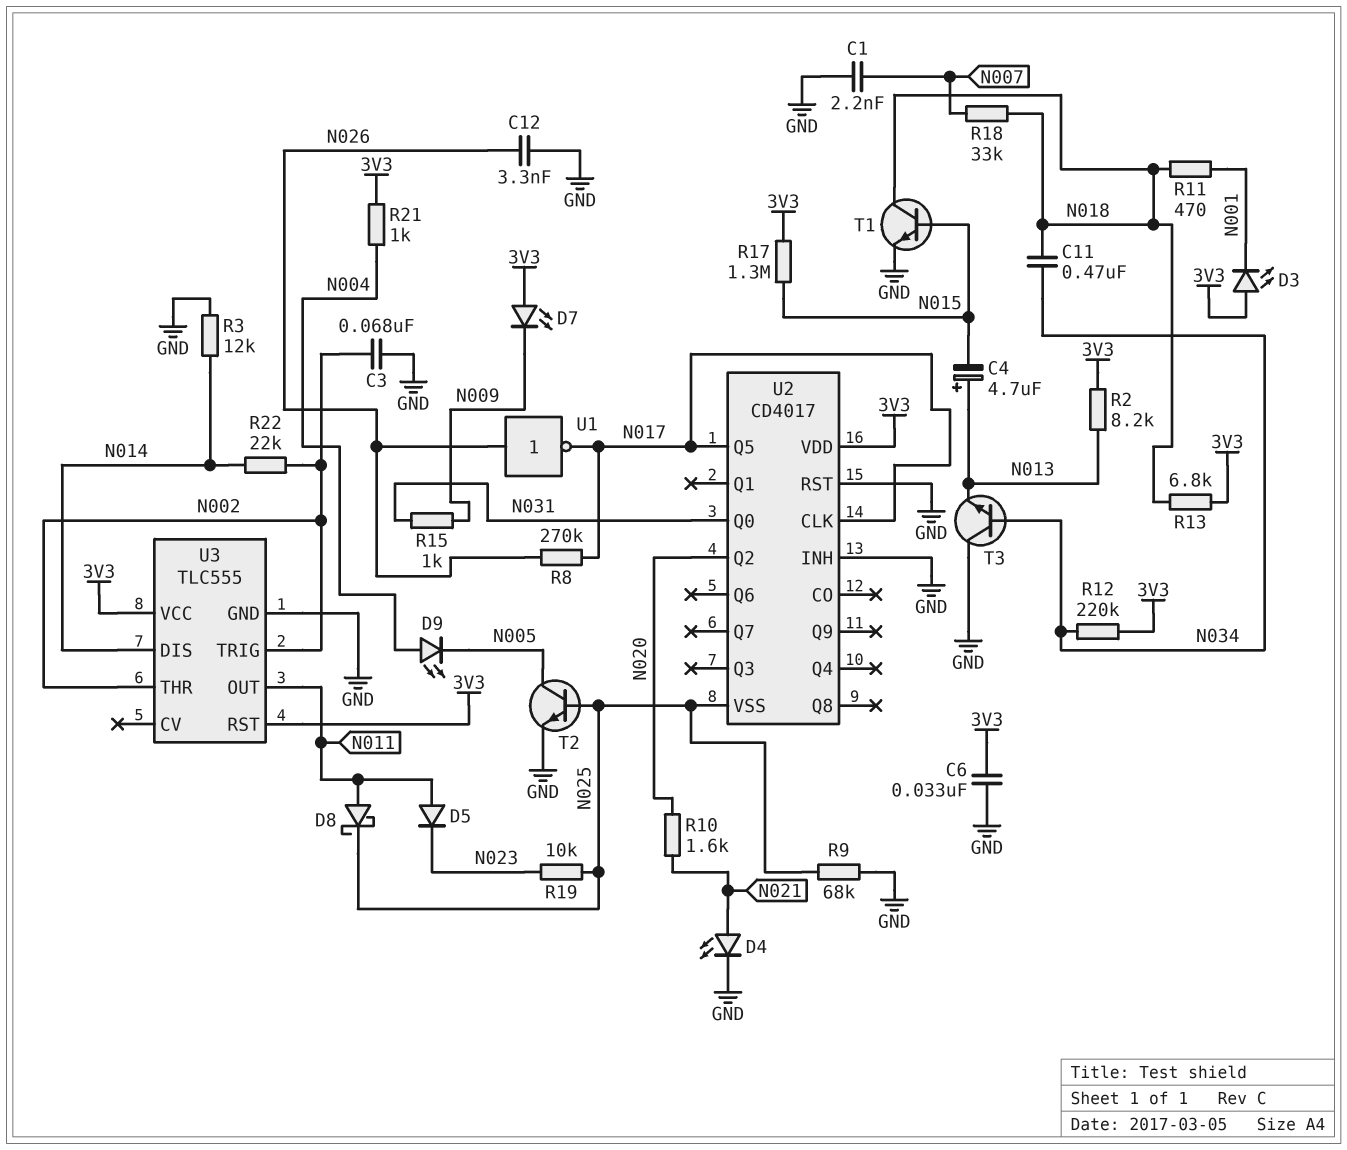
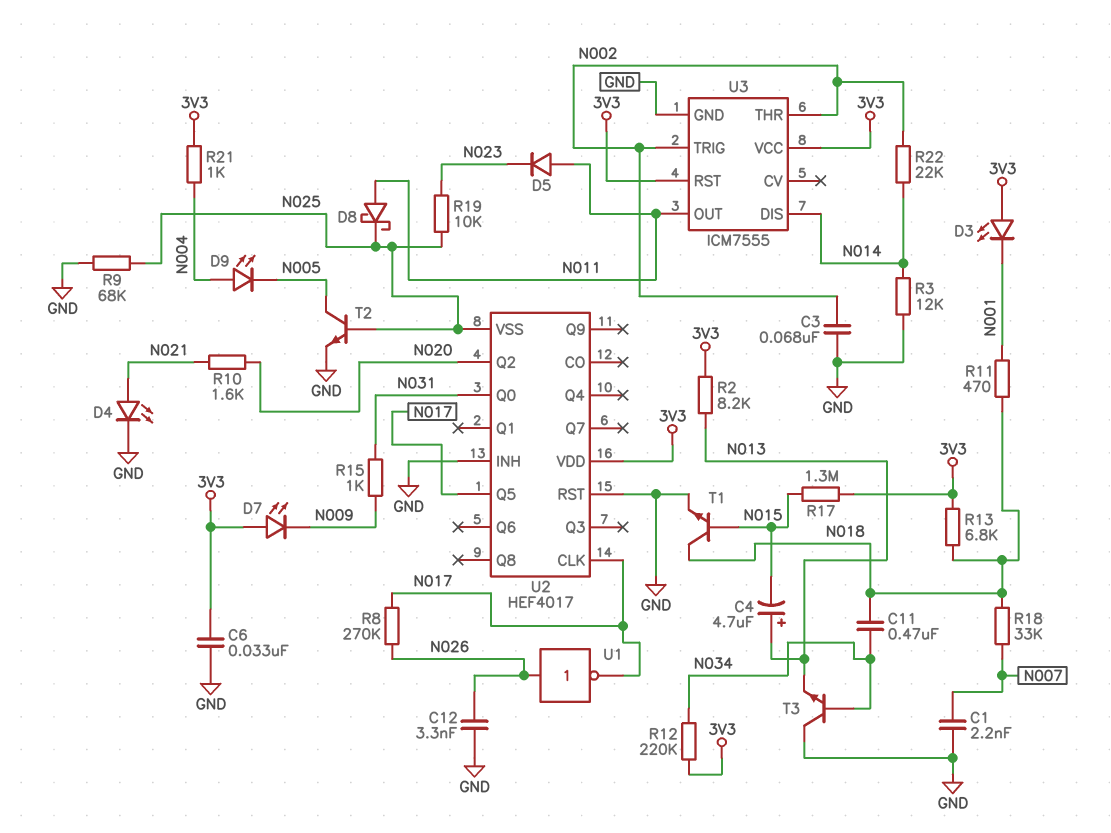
U2: CD4017 -> HEF4017
U3: TLC555 -> ICM7555

